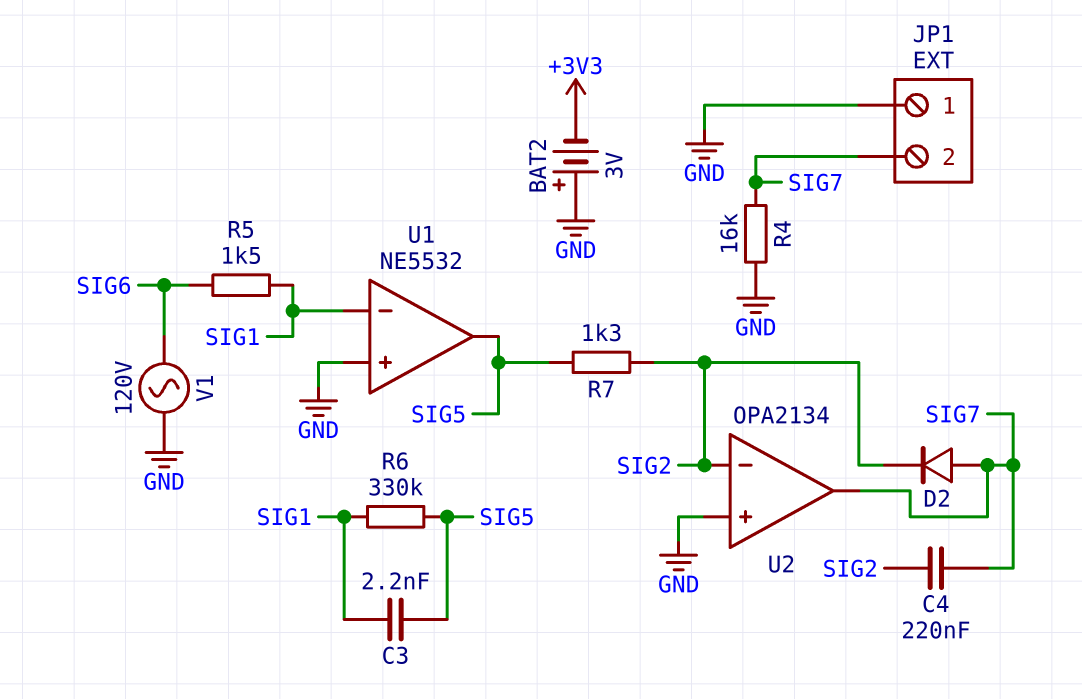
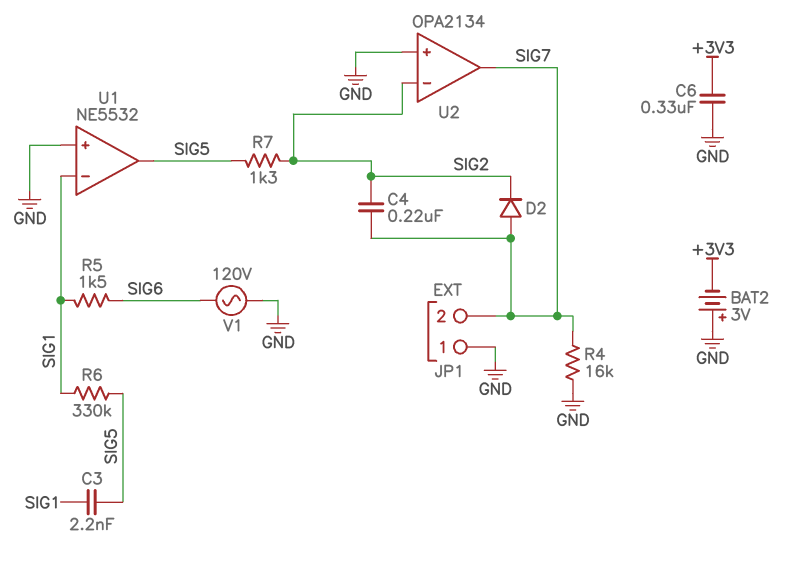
C6: none -> 330nF (+3V3, GND)

